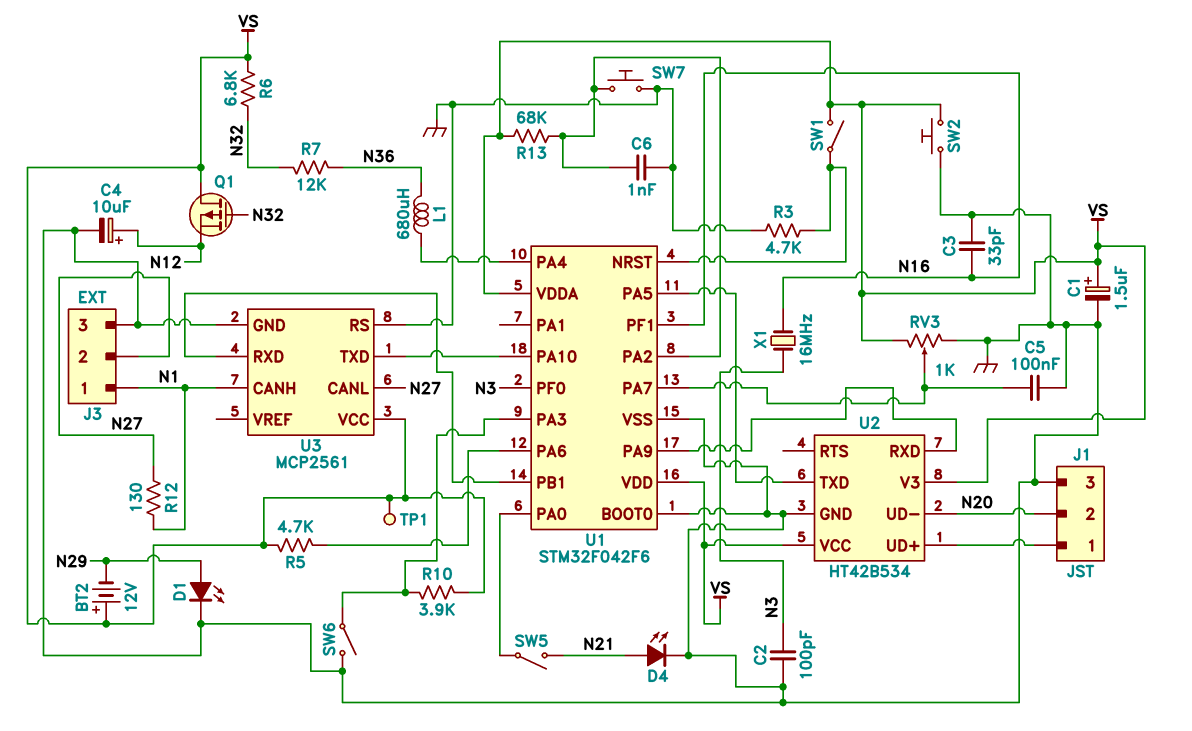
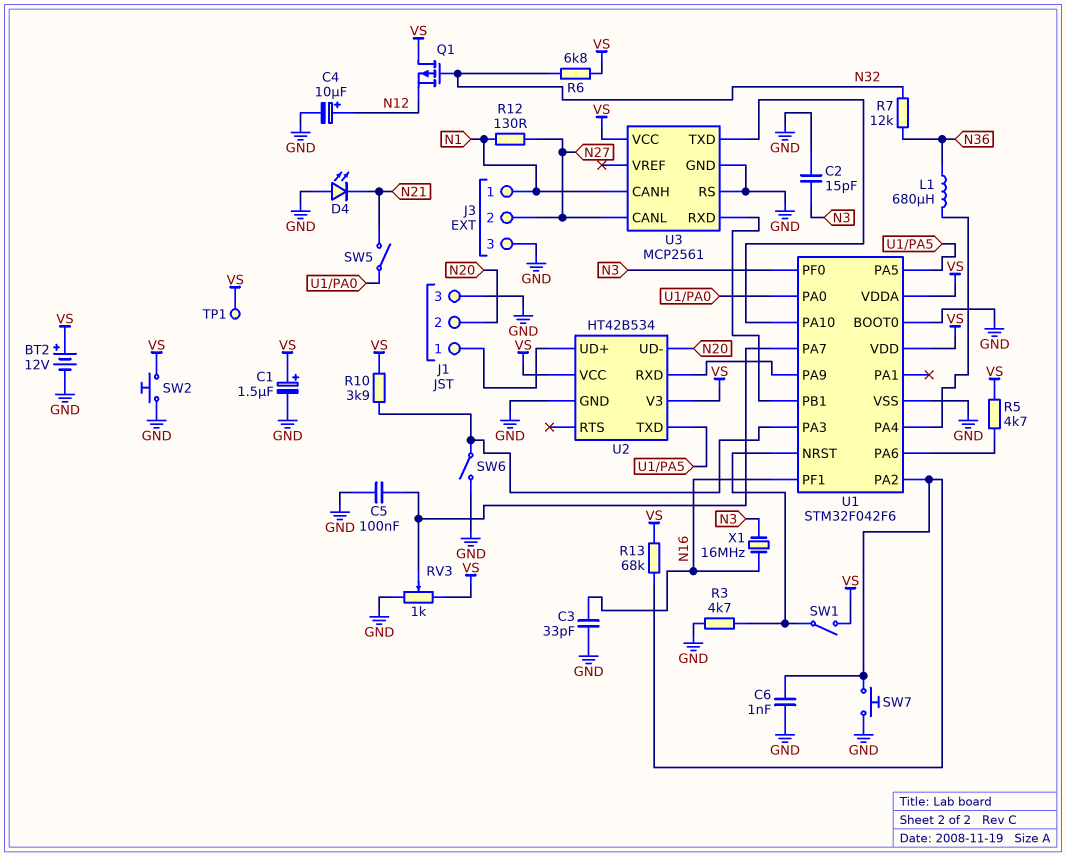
BT2: 12V (plus VS, minus N29) -> 12V (plus VS, minus GND)
C2: 100pF (GND, N3) -> 15pF (GND, N3)
D1: LED (A N29, K GND) -> none
D4: LED (A N21, K GND) -> LED (A GND, K N21)

